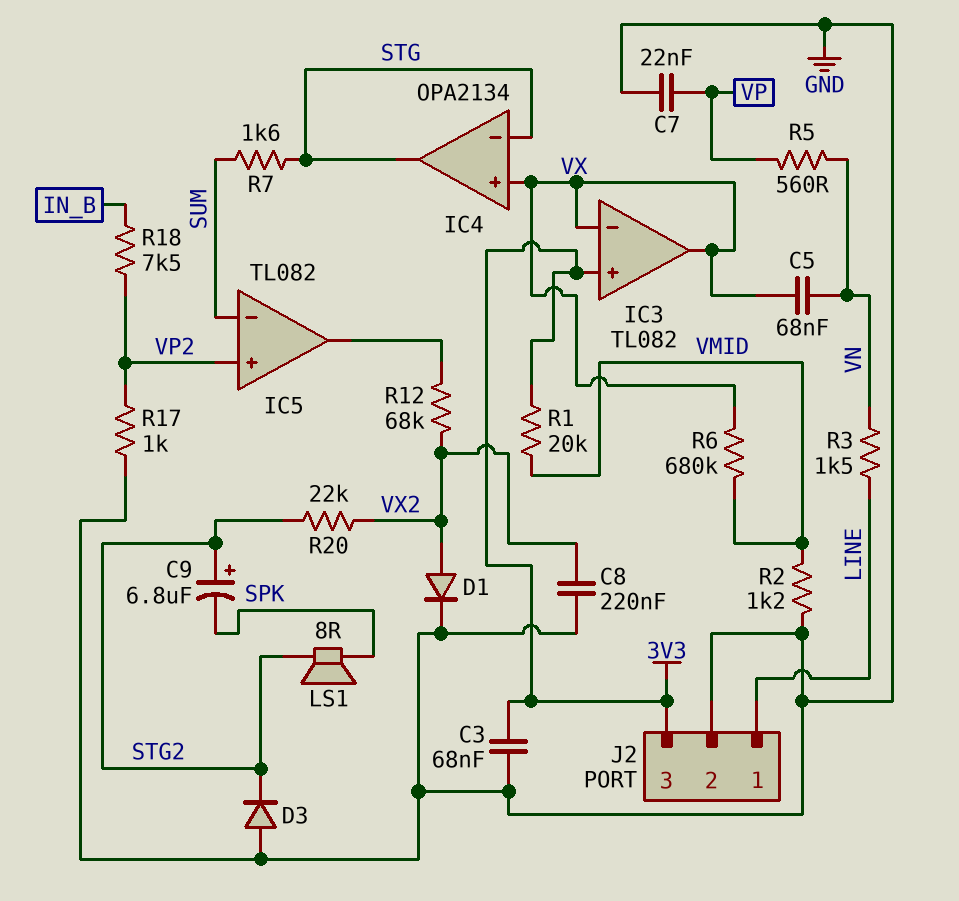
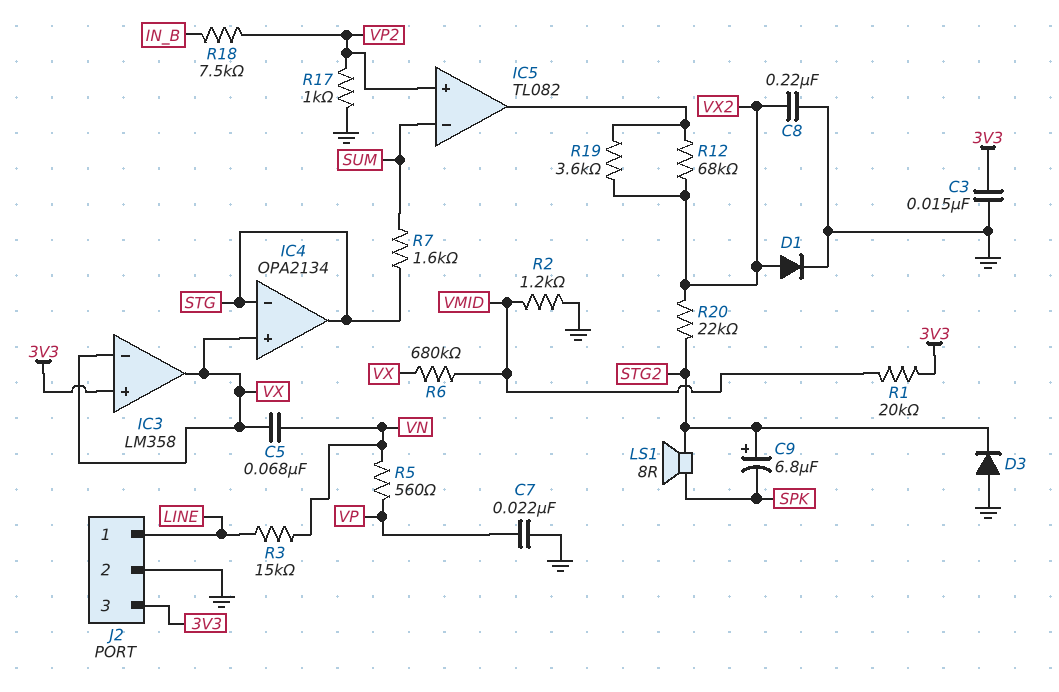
C3: 68nF (3V3, GND) -> 15nF (3V3, GND)
IC3: TL082 -> LM358
R3: 1.5k (LINE, VN) -> 15k (LINE, VN)
R19: none -> 3.6k (IC5/out, VX2)

